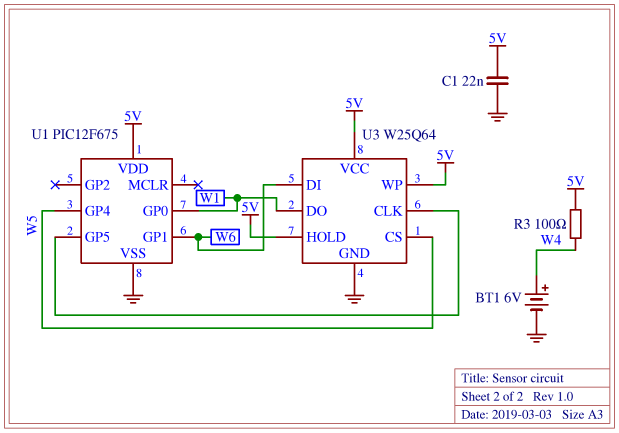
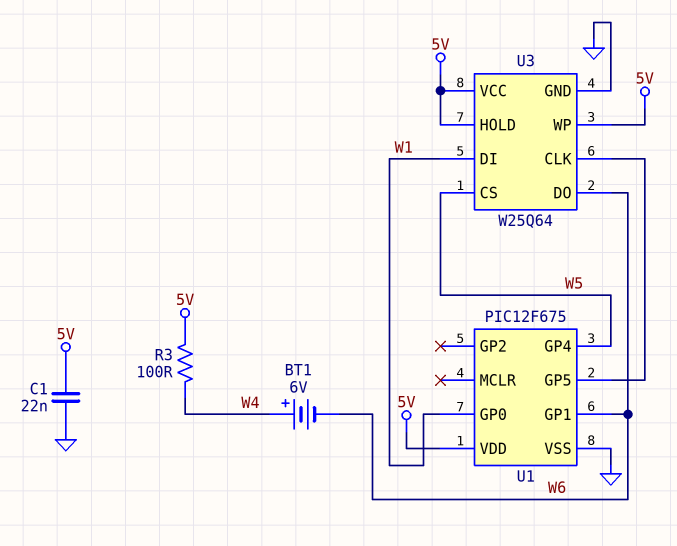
BT1: 6V (plus W4, minus GND) -> 6V (plus W4, minus W6)
U3 pin DI: W6 -> W1
U3 pin DO: W1 -> W6

